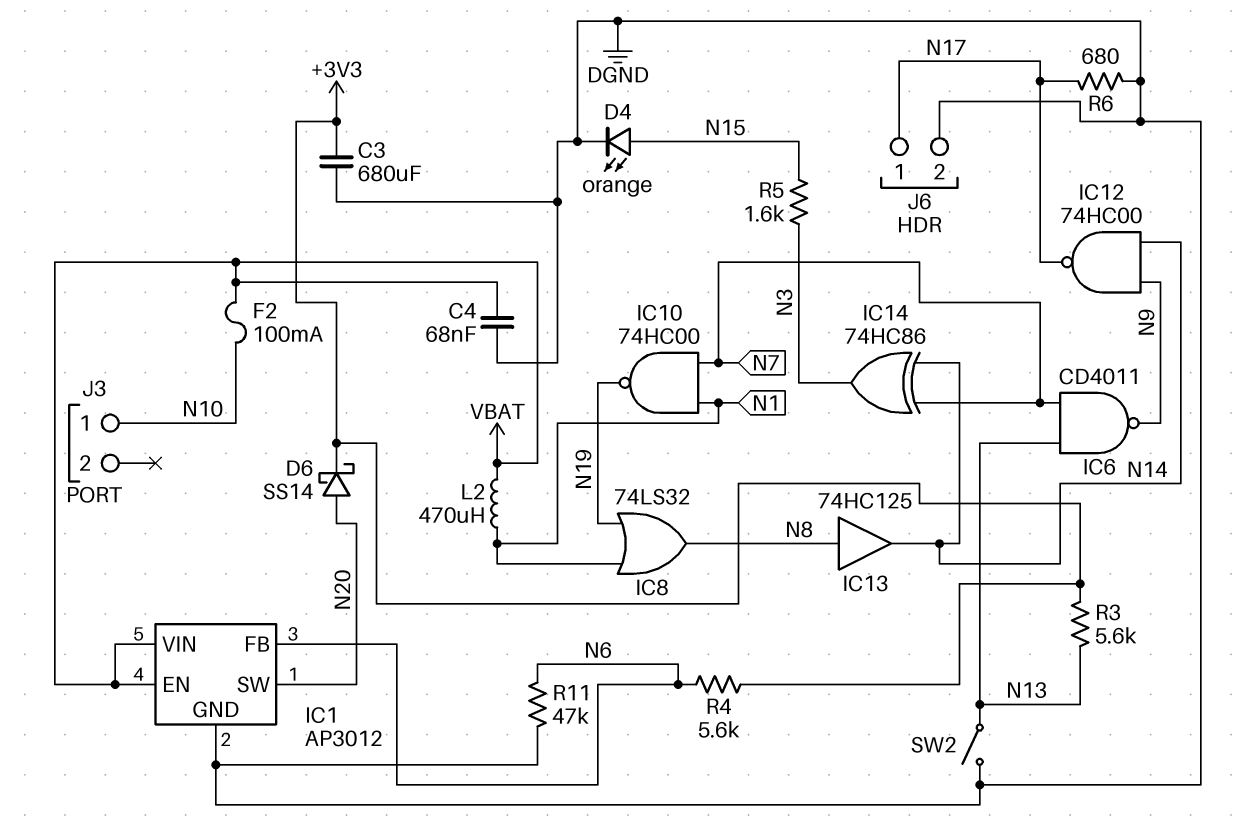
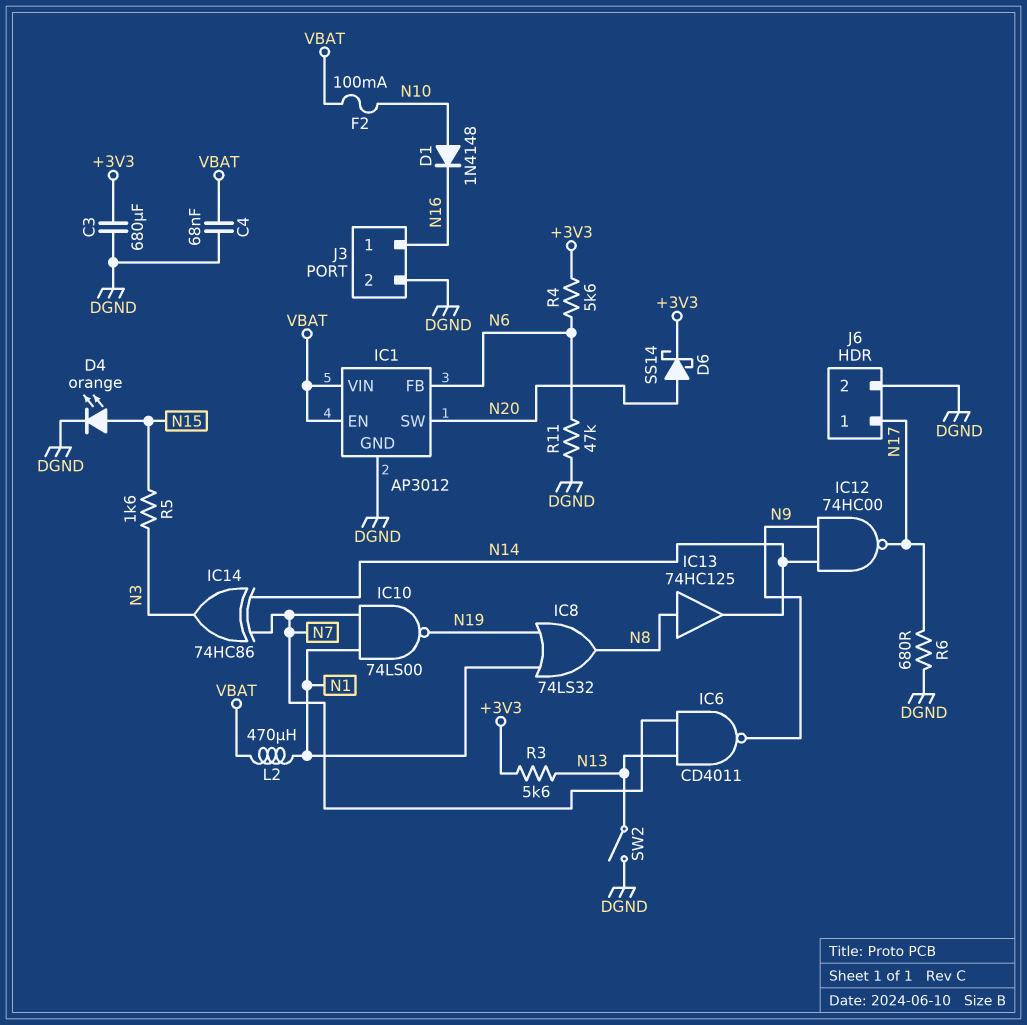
D1: none -> diode 1N4148 (A N10, K N16)
IC10: NAND 74HC00 (in N1, in N7, out N19) -> NAND 74LS00 (in N1, in N7, out N19)
J3 pin 1: N10 -> N16
J3 pin 2: none -> DGND

